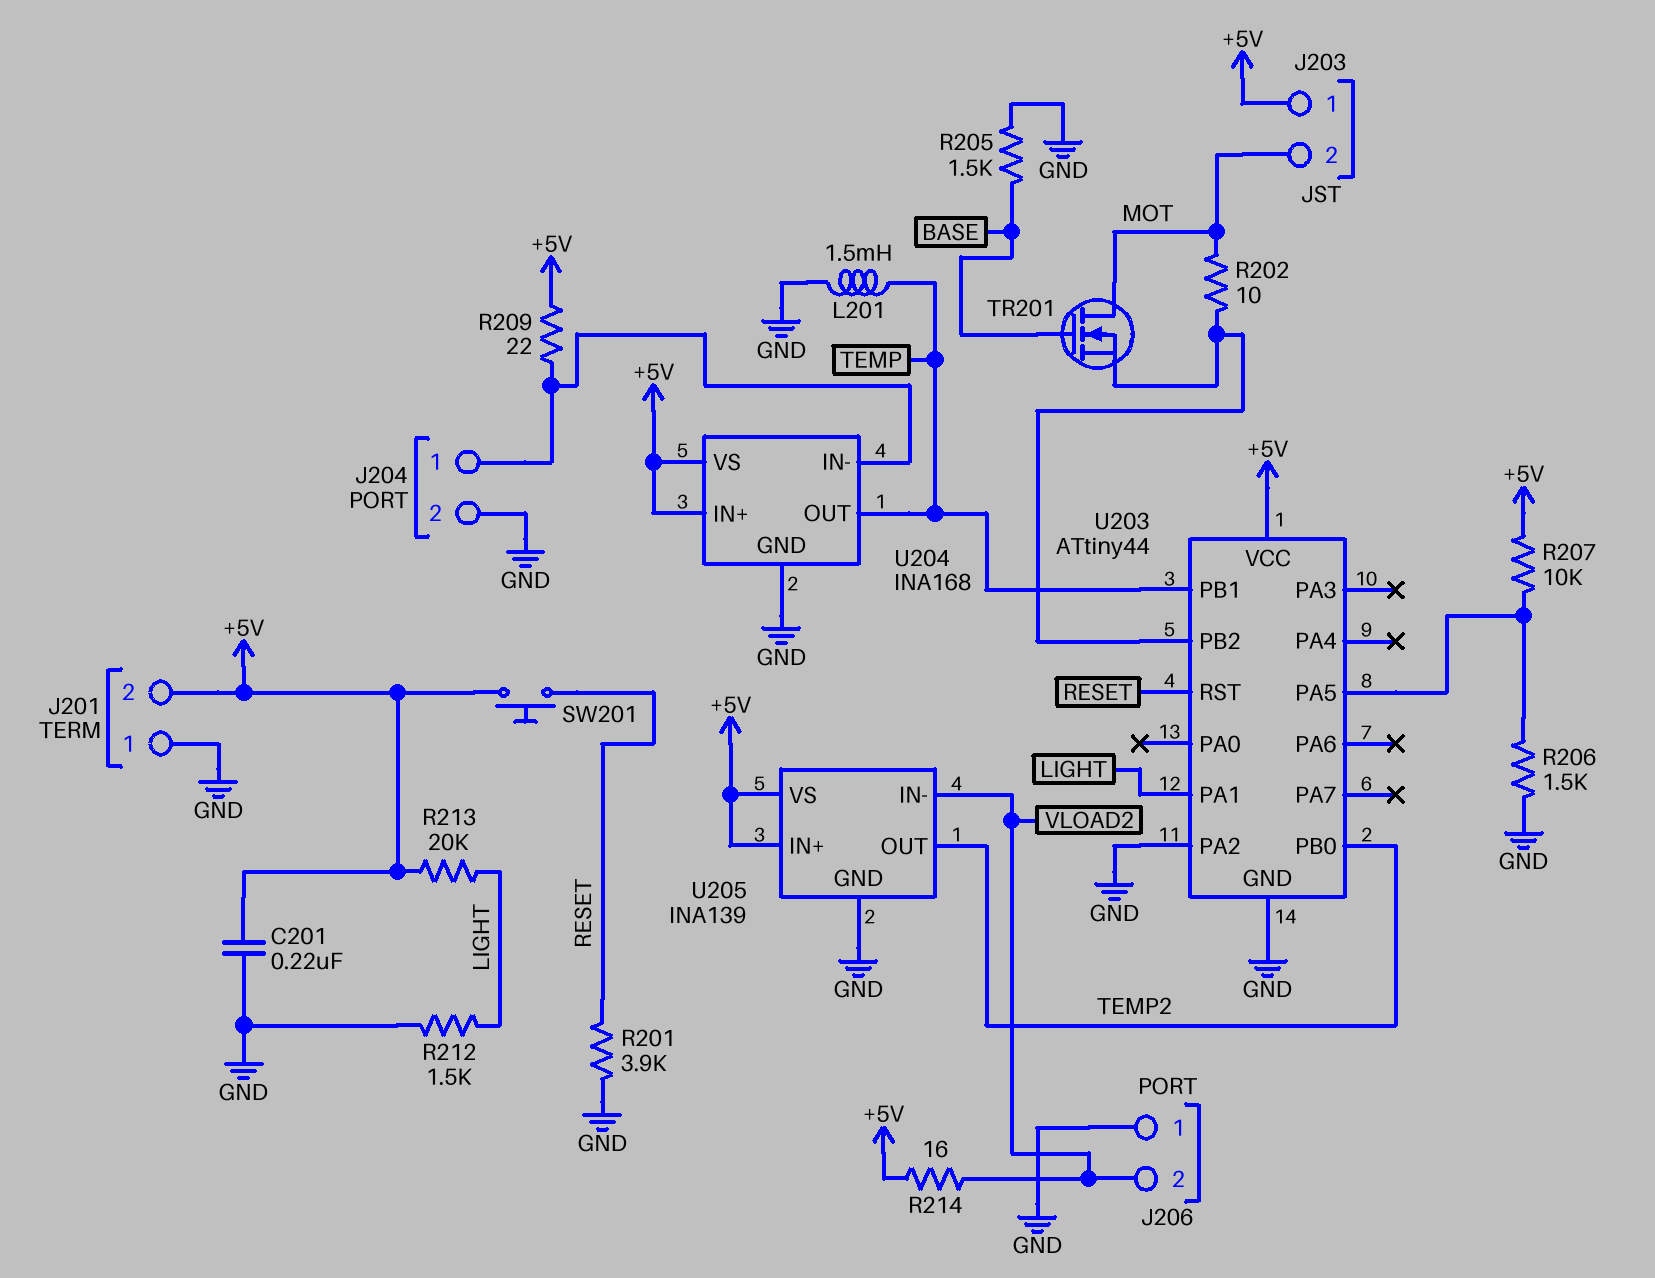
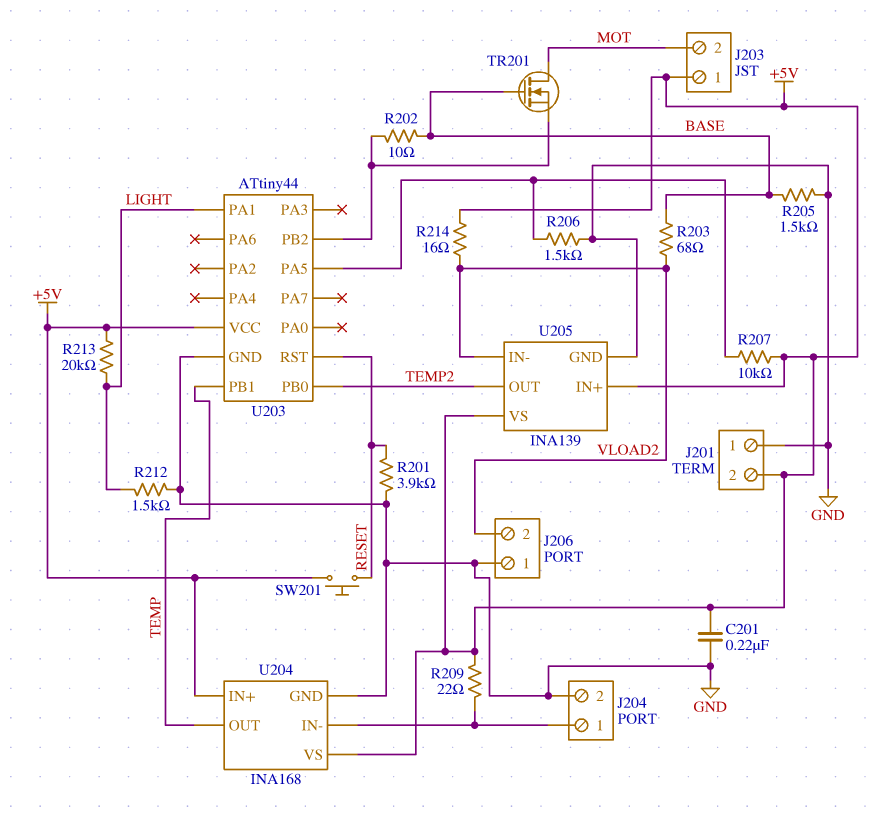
L201: 1.5mH (GND, TEMP) -> none
R202: 10 (MOT, U203/PB2) -> 10 (BASE, U203/PB2)
R203: none -> 68 (BASE, VLOAD2)
U203 pin PA2: GND -> none

